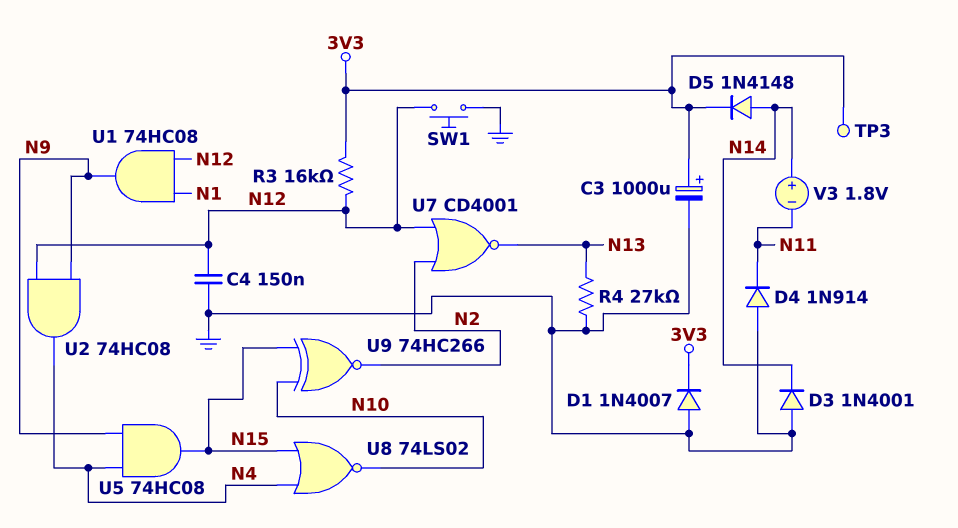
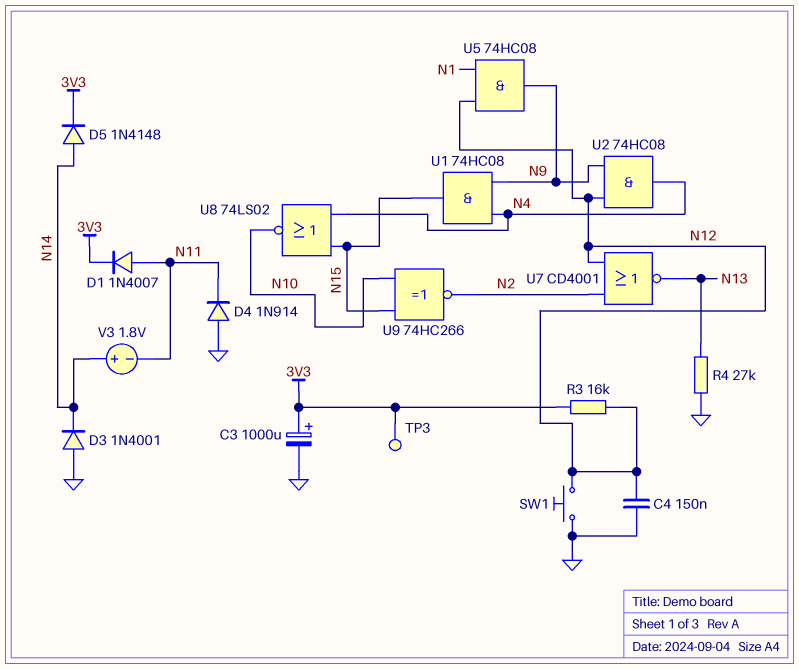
D1: diode 1N4007 (A GND, K 3V3) -> diode 1N4007 (A N11, K 3V3)
U1: AND 74HC08 (in N1, in N12, out N9) -> AND 74HC08 (in N4, in N9, out N15)
U5: AND 74HC08 (in N4, in N9, out N15) -> AND 74HC08 (in N1, in N12, out N9)

